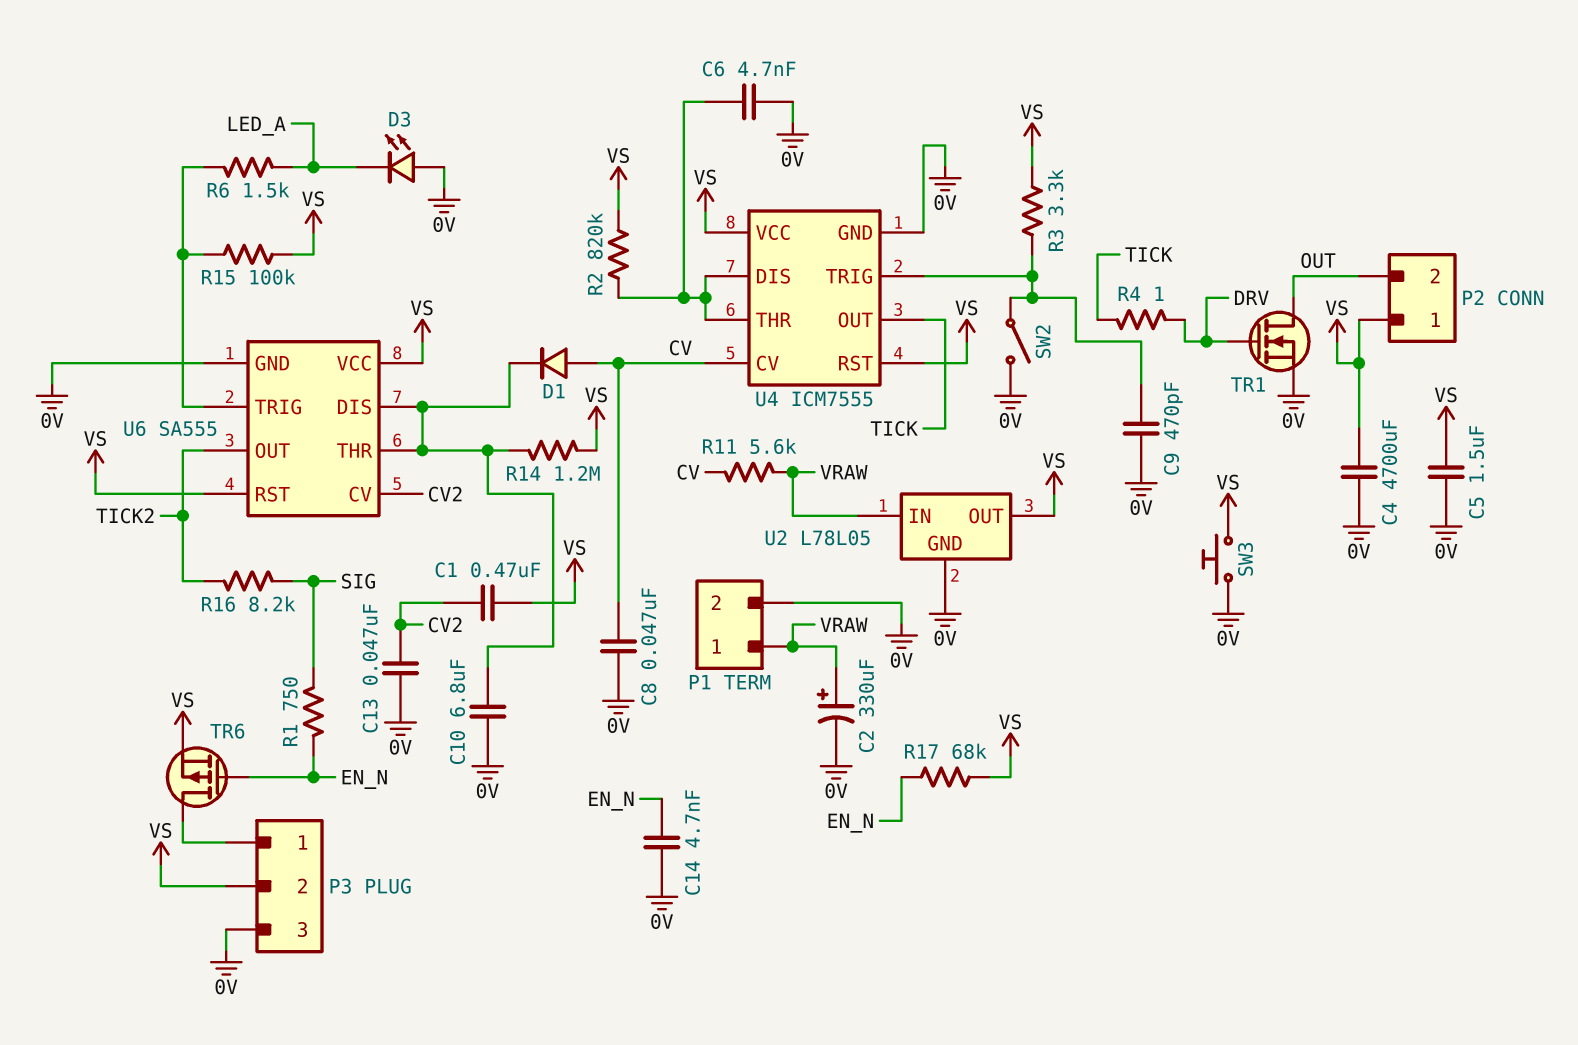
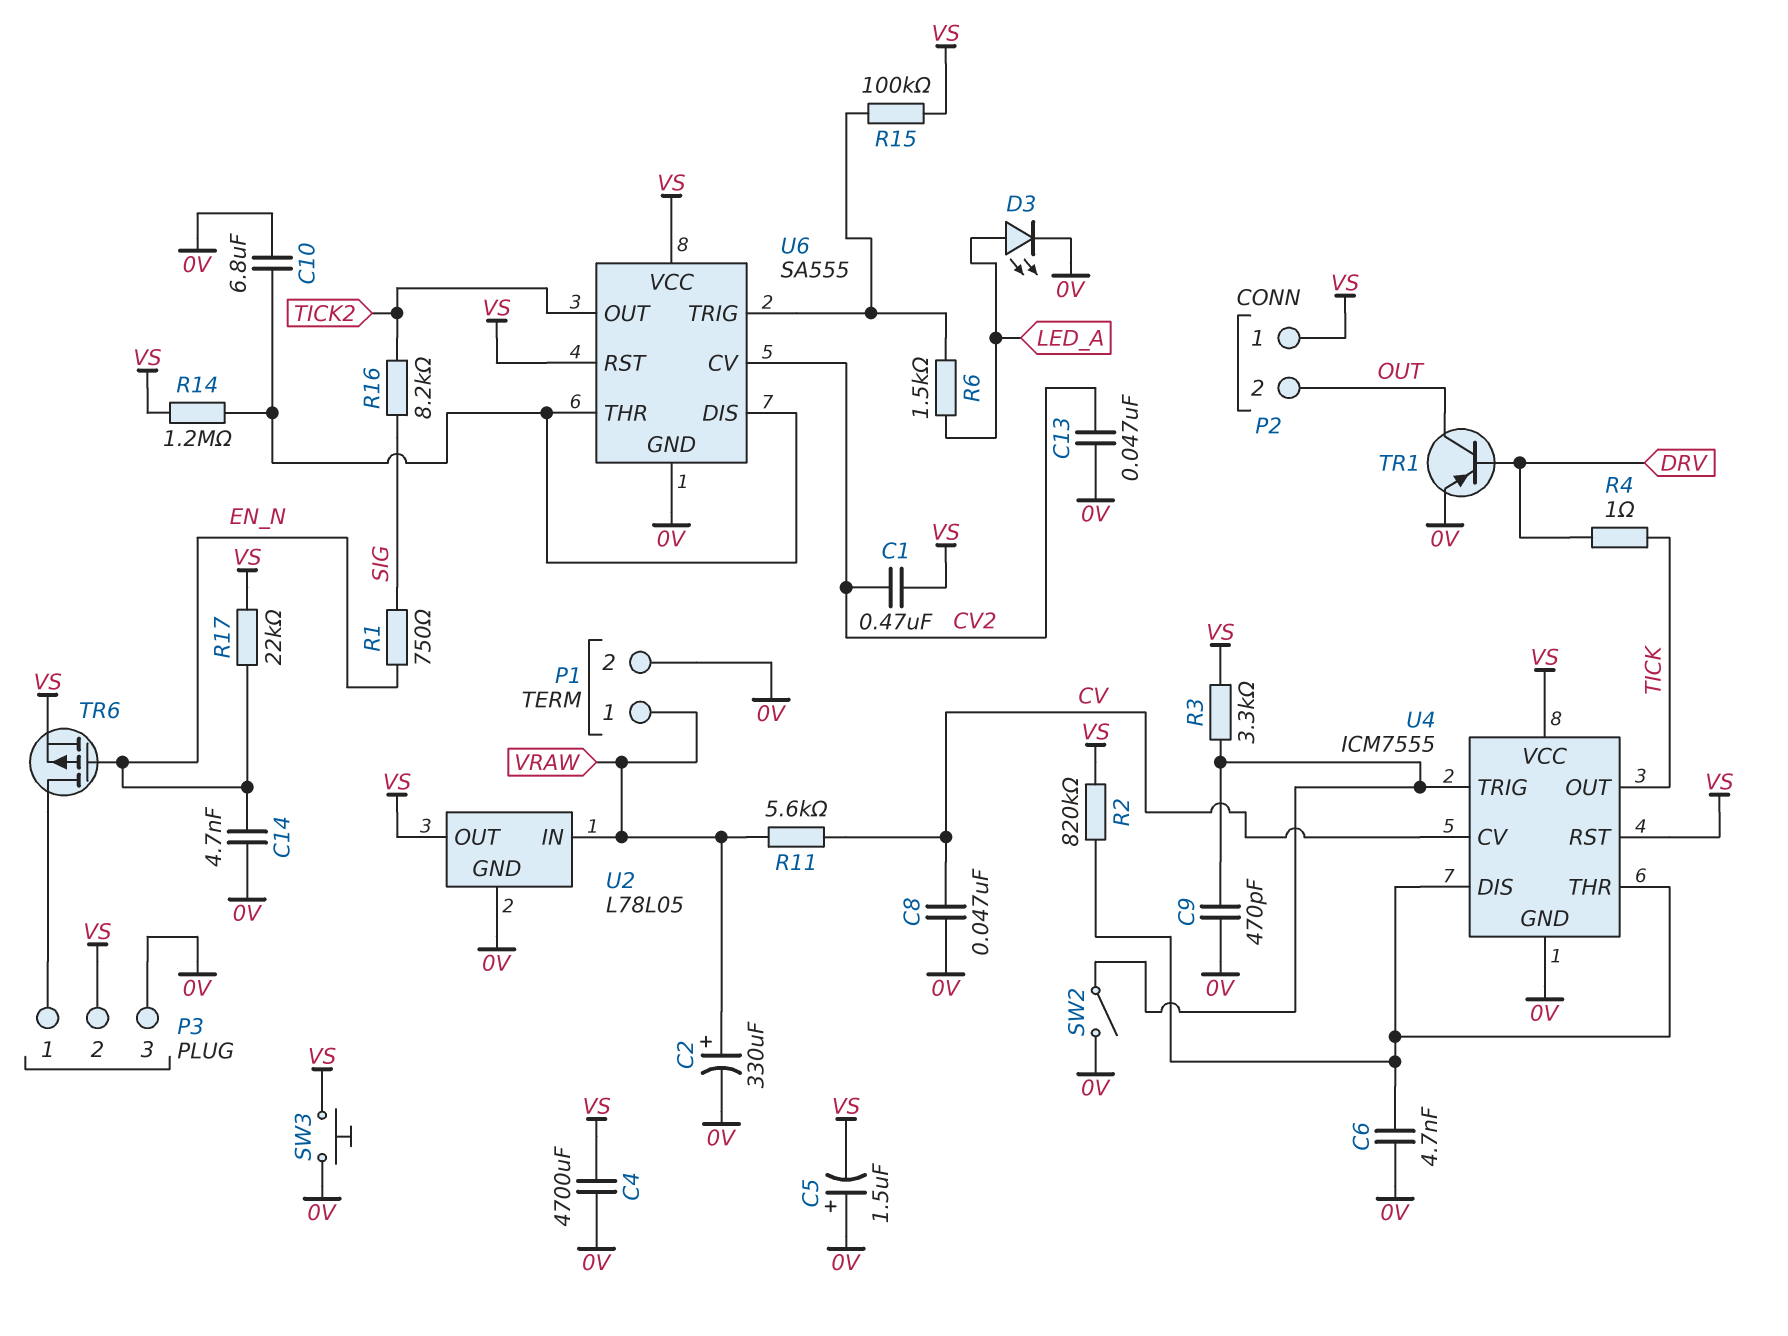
C5: 1.5uF (0V, VS) -> 1.5uF (plus 0V, minus VS)
D1: diode (A CV, K U6/DIS) -> none
D3: LED (A 0V, K LED_A) -> LED (A LED_A, K 0V)
R17: 68k (EN_N, VS) -> 22k (EN_N, VS)
TR1: NMOS (G DRV, D OUT, S 0V) -> PNP (B DRV, C OUT, E 0V)

